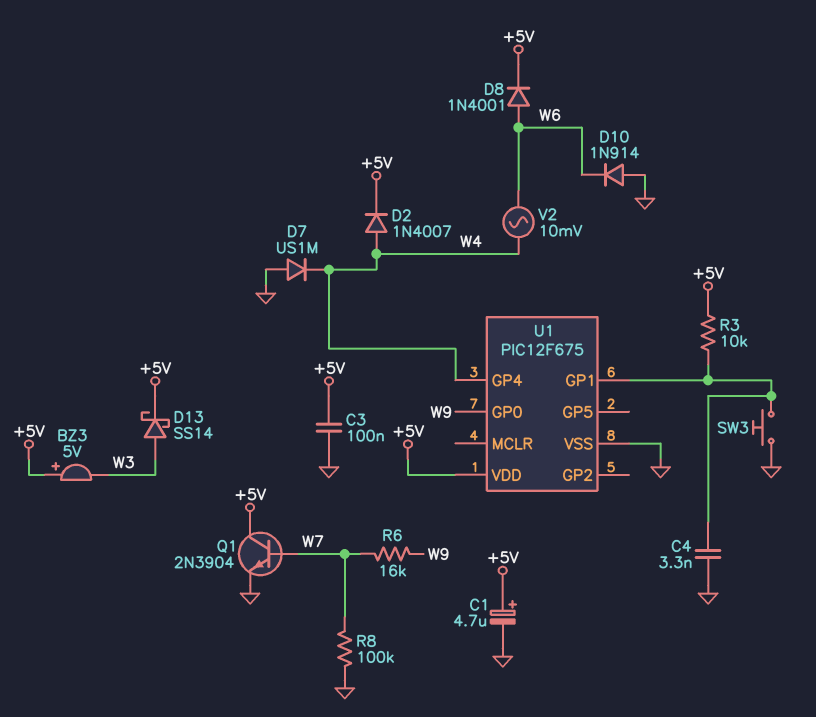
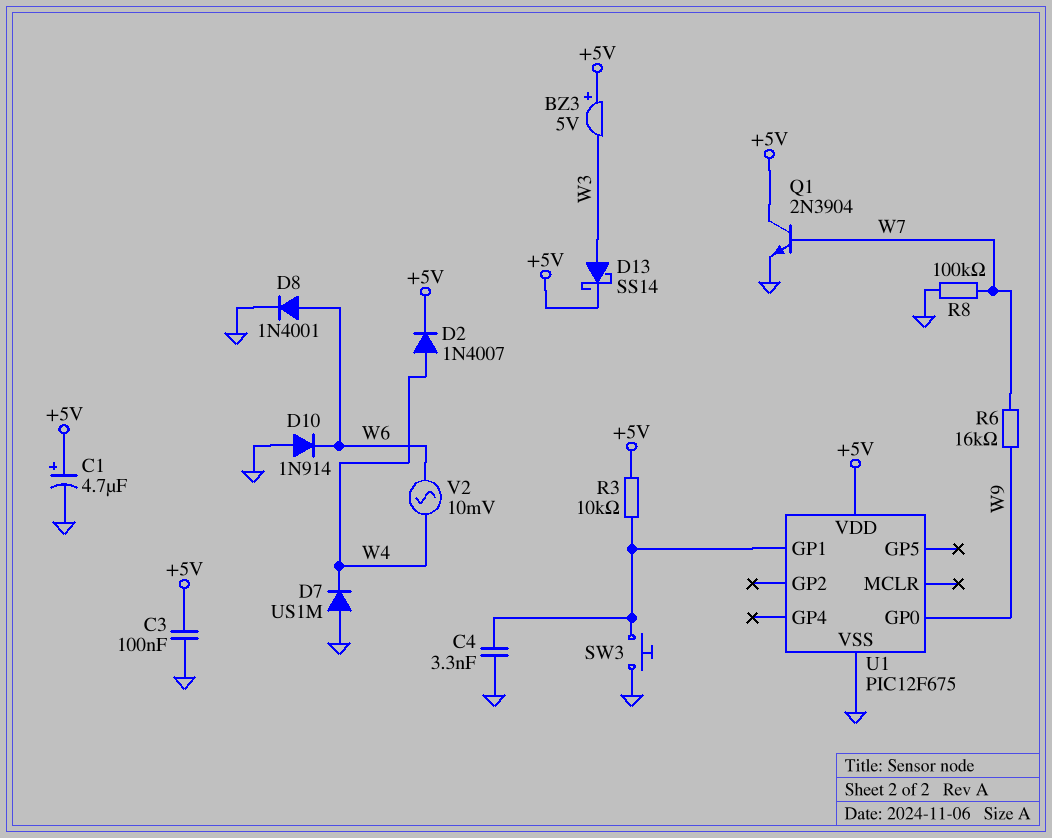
D8: diode 1N4001 (A W6, K +5V) -> diode 1N4001 (A W6, K GND)
U1 pin GP4: W4 -> none

